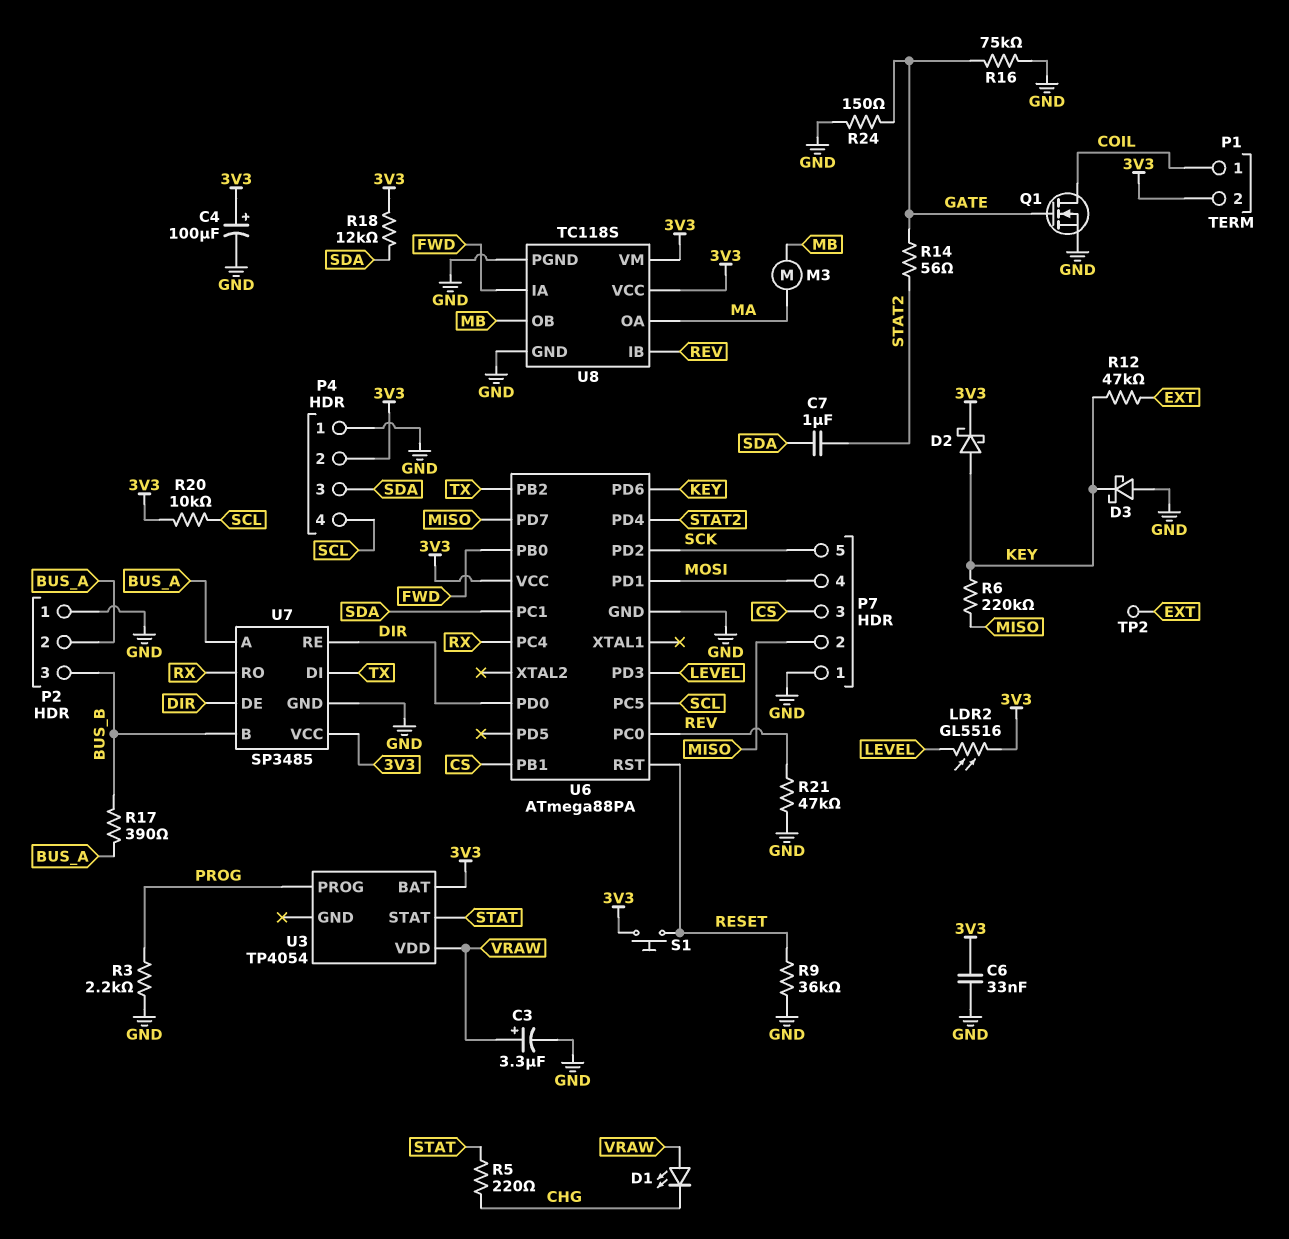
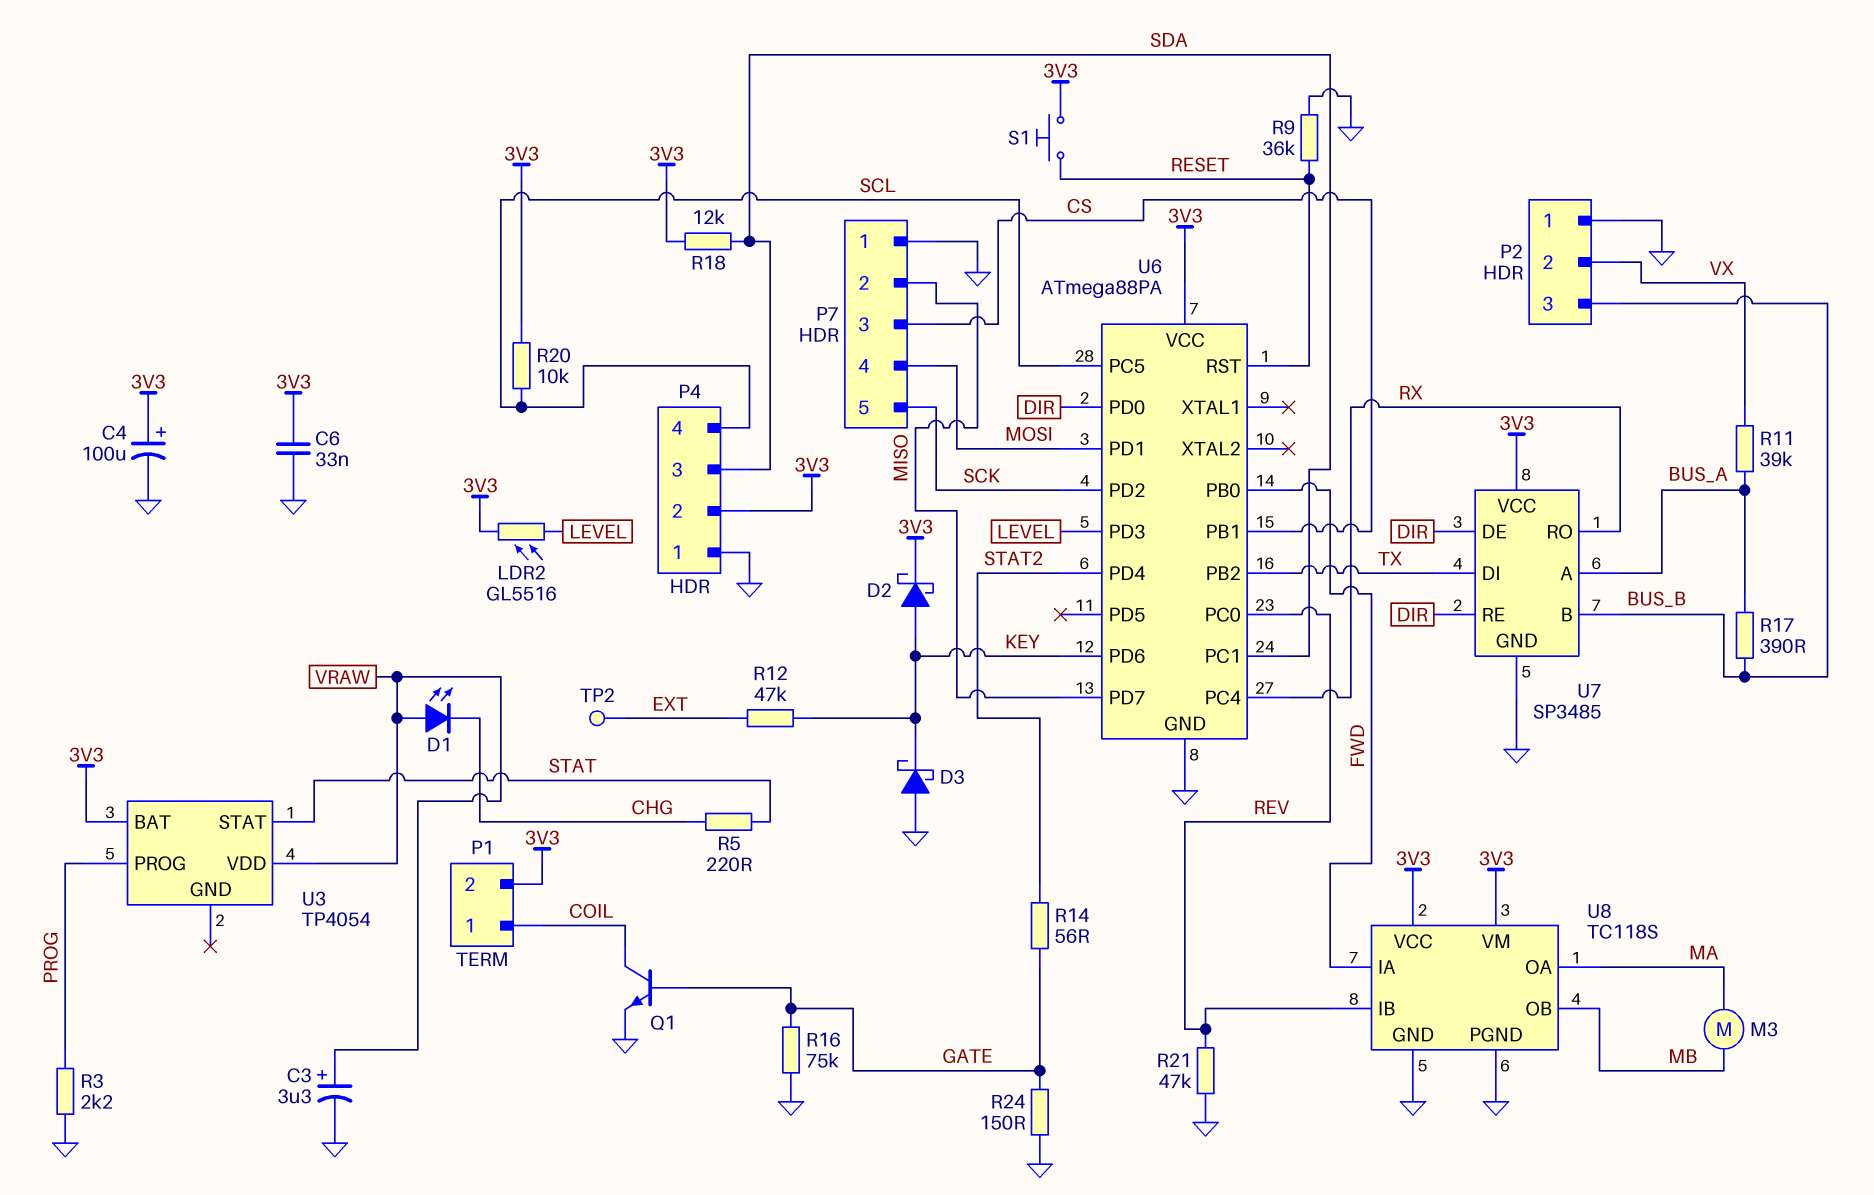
C7: 1uF (SDA, STAT2) -> none
P2 pin 2: BUS_A -> VX
Q1: NMOS (G GATE, D COIL, S GND) -> NPN (B GATE, C COIL, E GND)
R6: 220k (KEY, MISO) -> none
R11: none -> 39k (BUS_A, VX)

